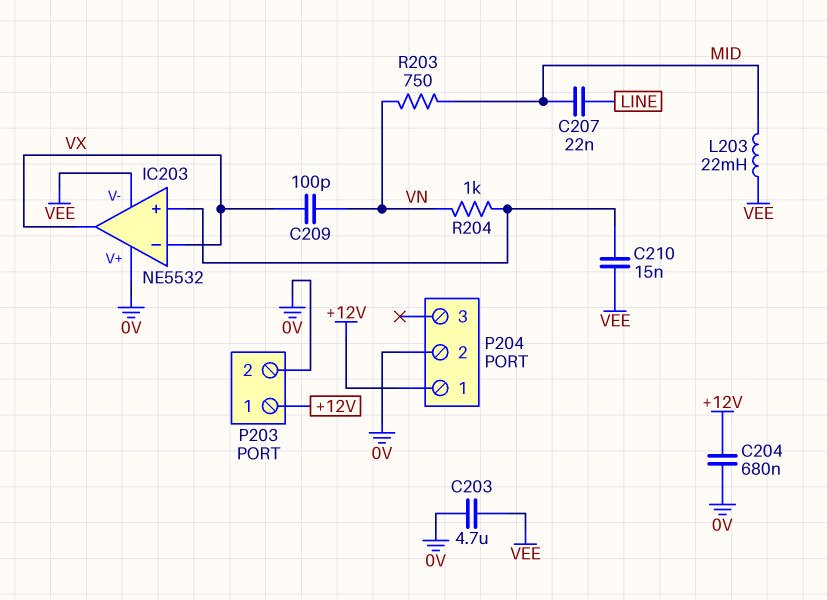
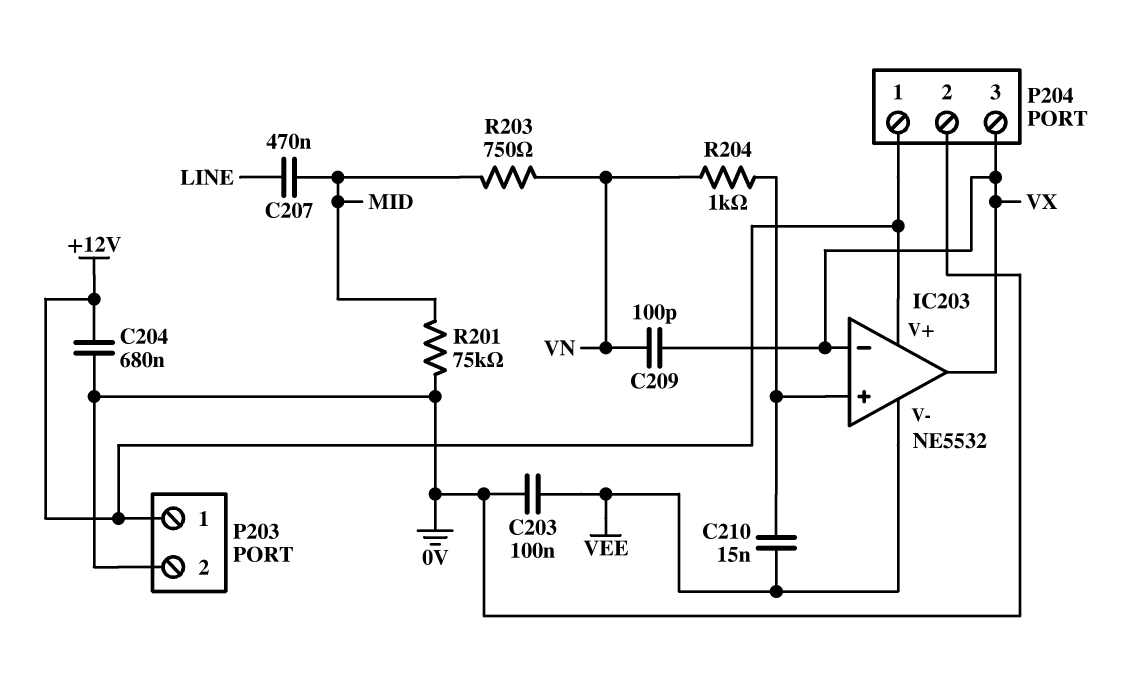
C203: 4.7uF (0V, VEE) -> 100nF (0V, VEE)
C207: 22nF (LINE, MID) -> 470nF (LINE, MID)
IC203 pin V+: 0V -> +12V
L203: 22mH (MID, VEE) -> none
P204 pin 3: none -> VX
R201: none -> 75k (0V, MID)

